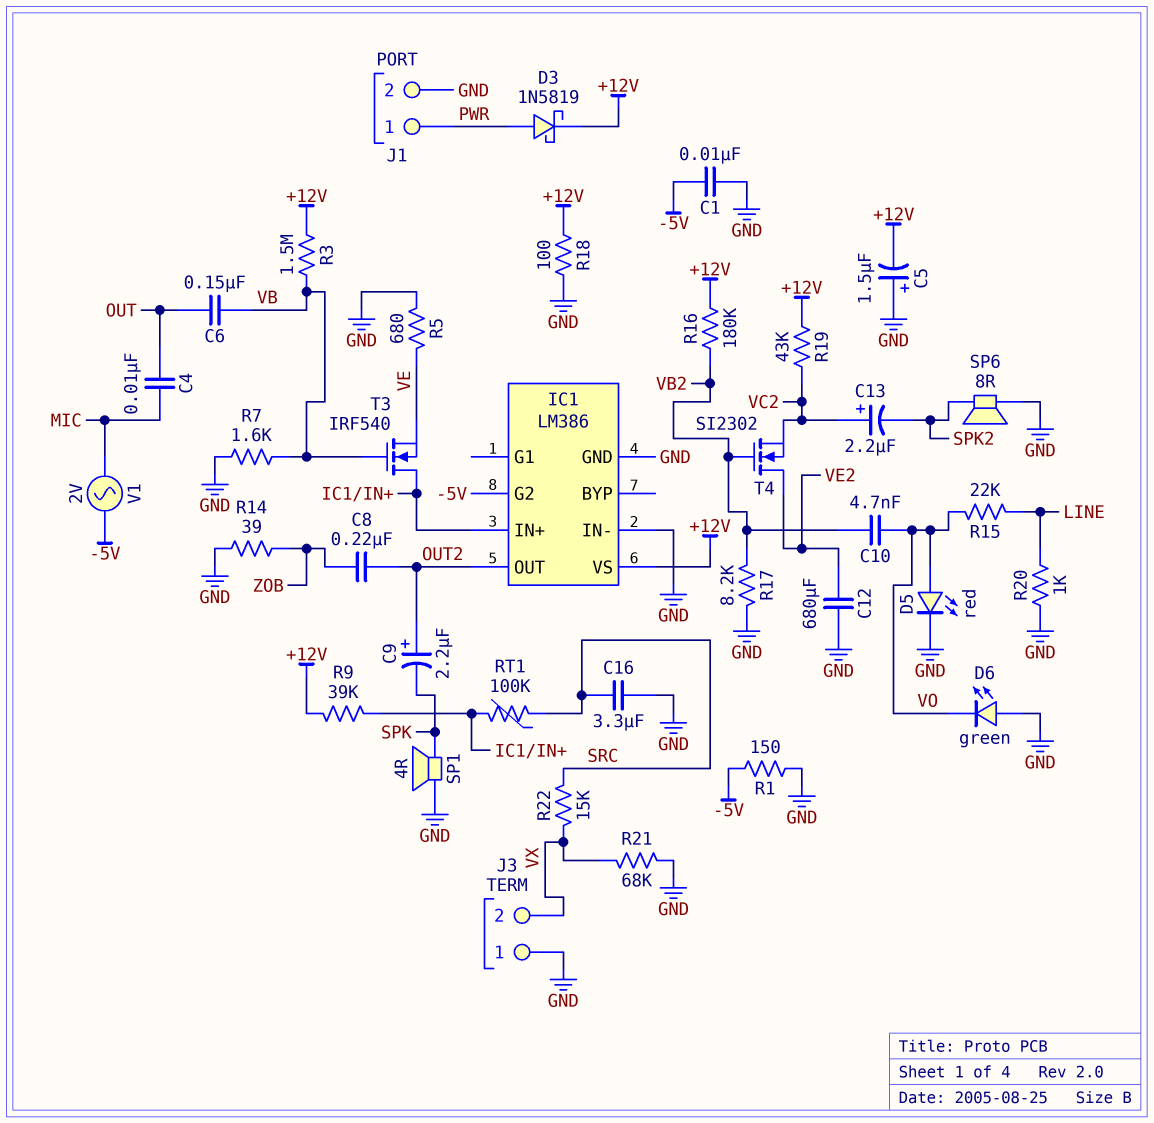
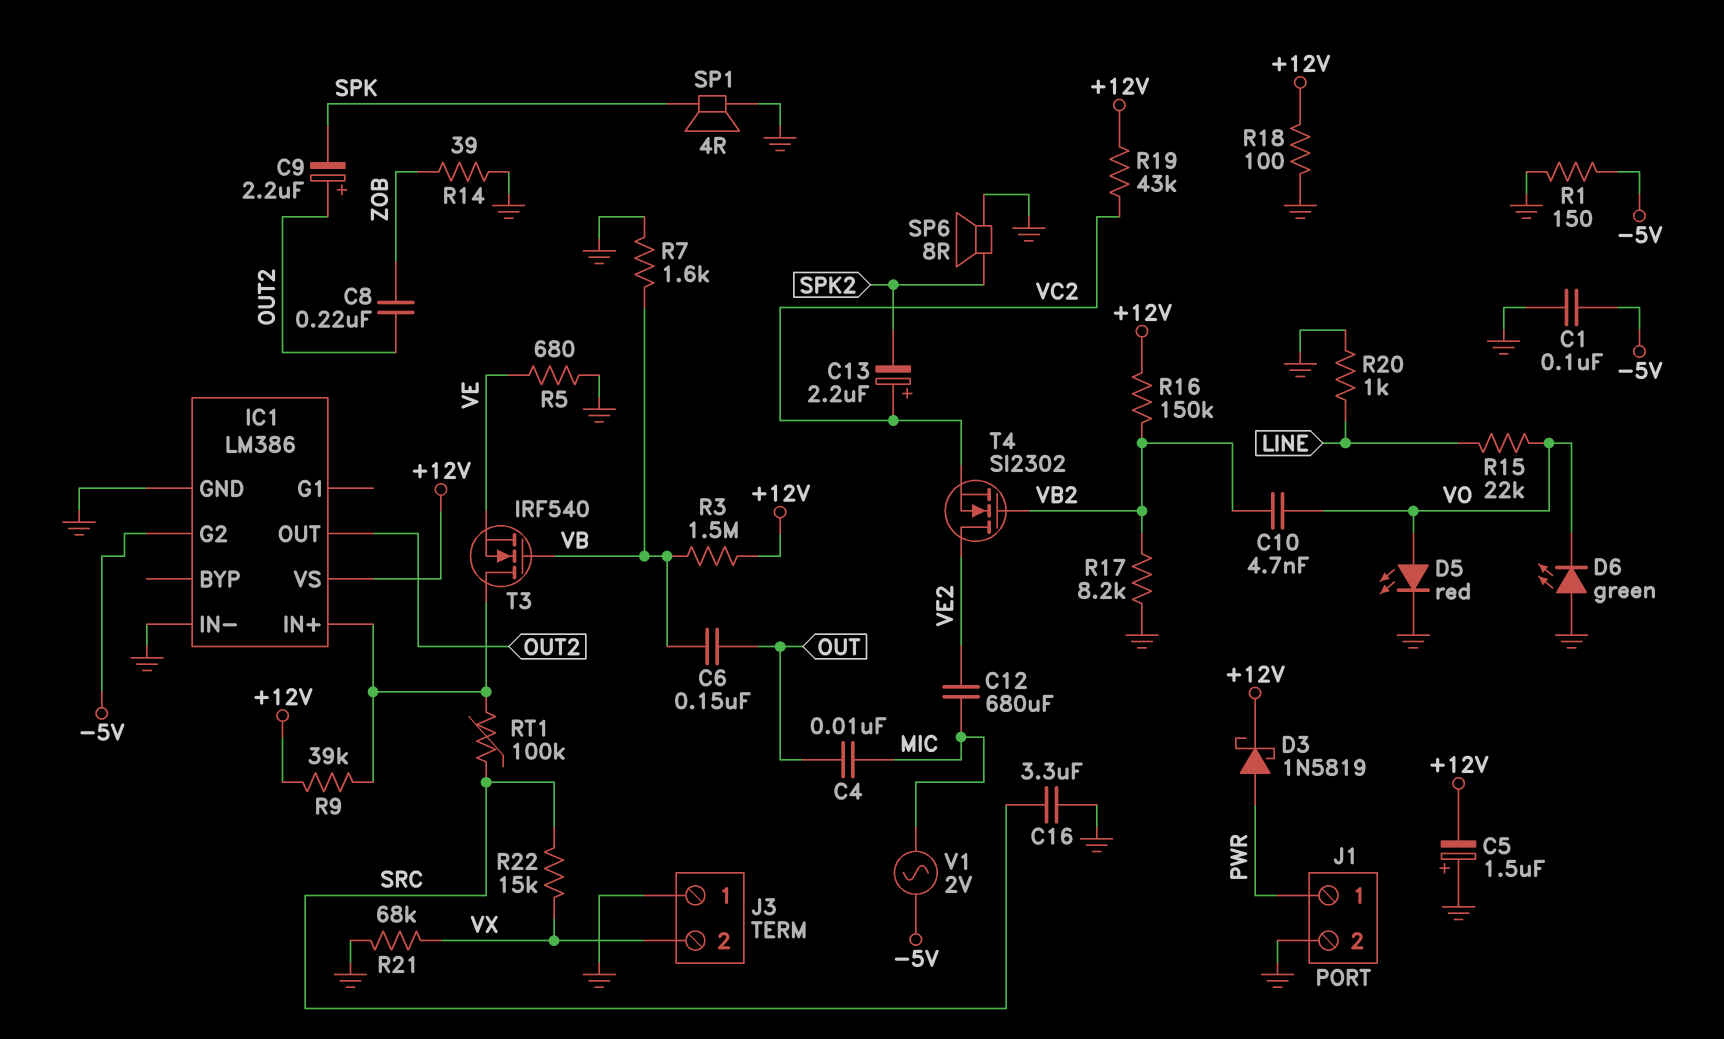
C1: 10nF (-5V, GND) -> 100nF (-5V, GND)
C12: 680uF (GND, VE2) -> 680uF (MIC, VE2)
R16: 180k (+12V, VB2) -> 150k (+12V, VB2)

